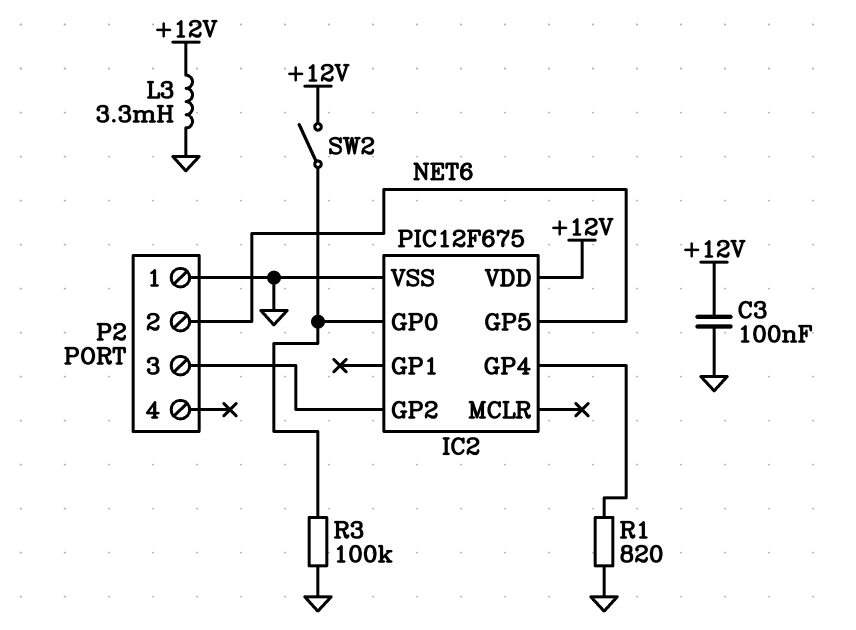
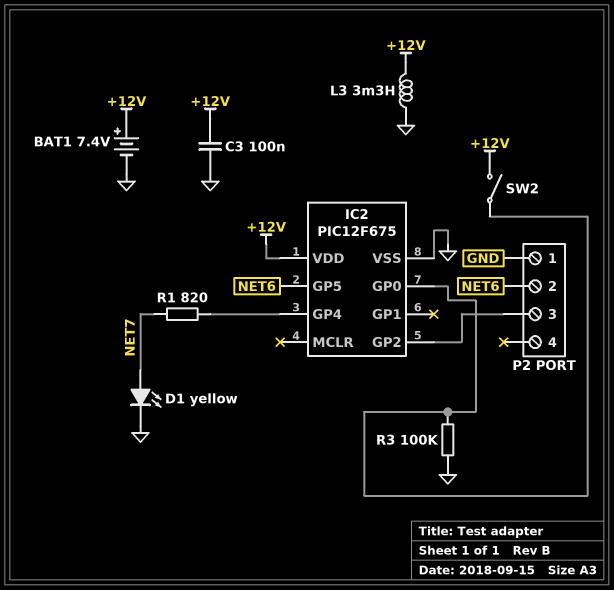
BAT1: none -> 7.4V (plus +12V, minus GND)
D1: none -> LED yellow (A NET7, K GND)
R1: 820 (GND, IC2/GP4) -> 820 (IC2/GP4, NET7)

